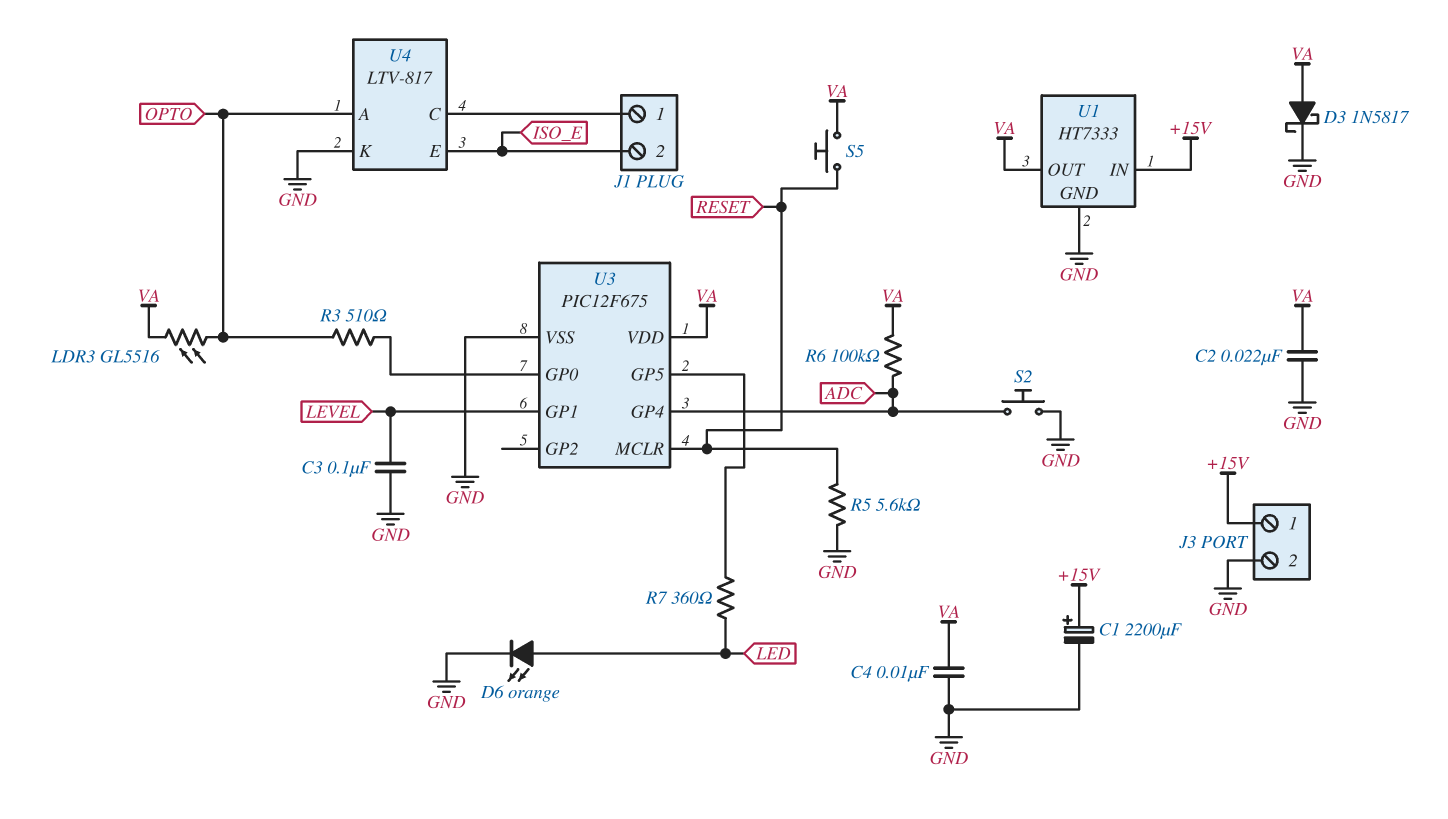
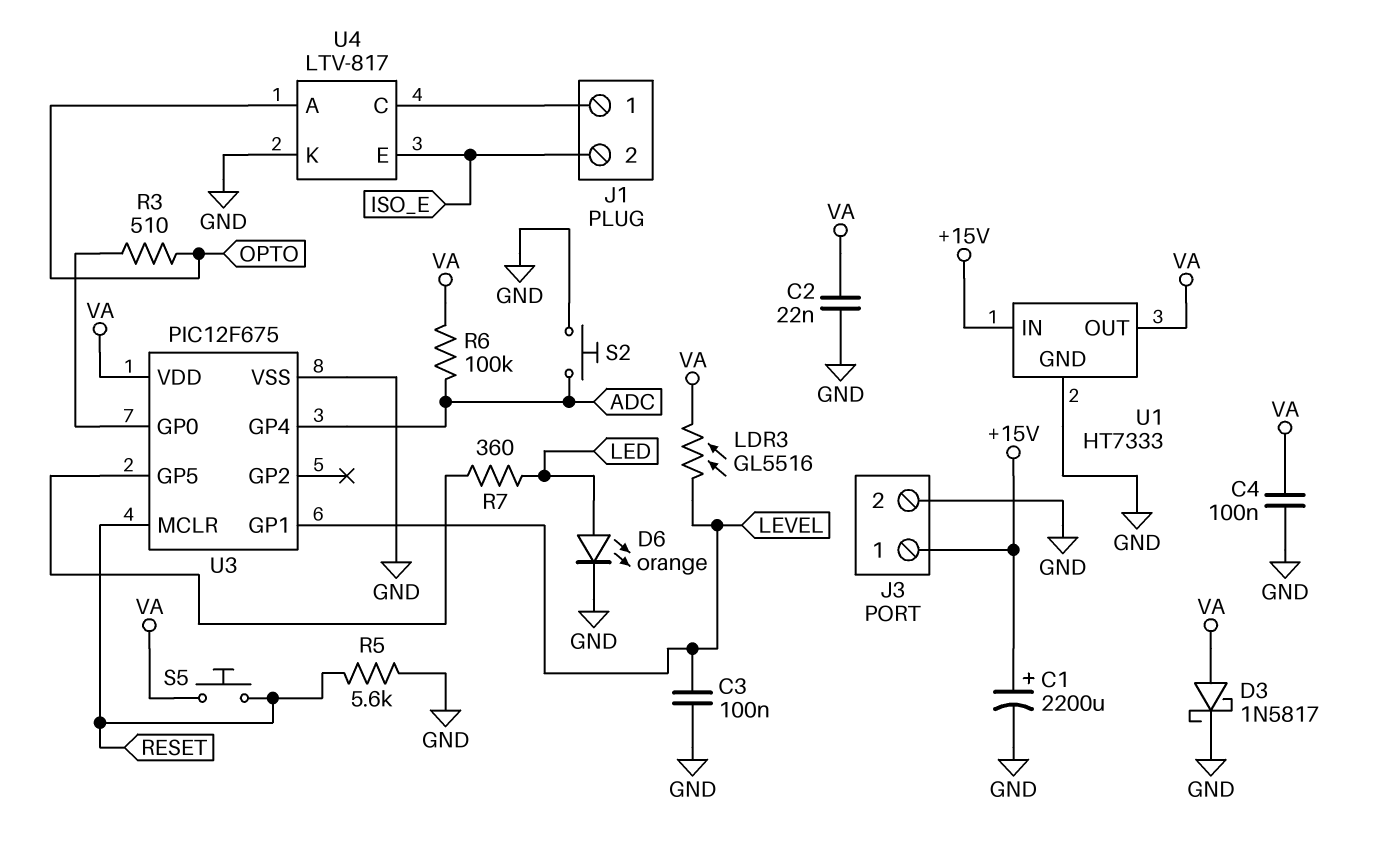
C4: 10nF (GND, VA) -> 100nF (GND, VA)
LDR3: GL5516 (OPTO, VA) -> GL5516 (LEVEL, VA)

